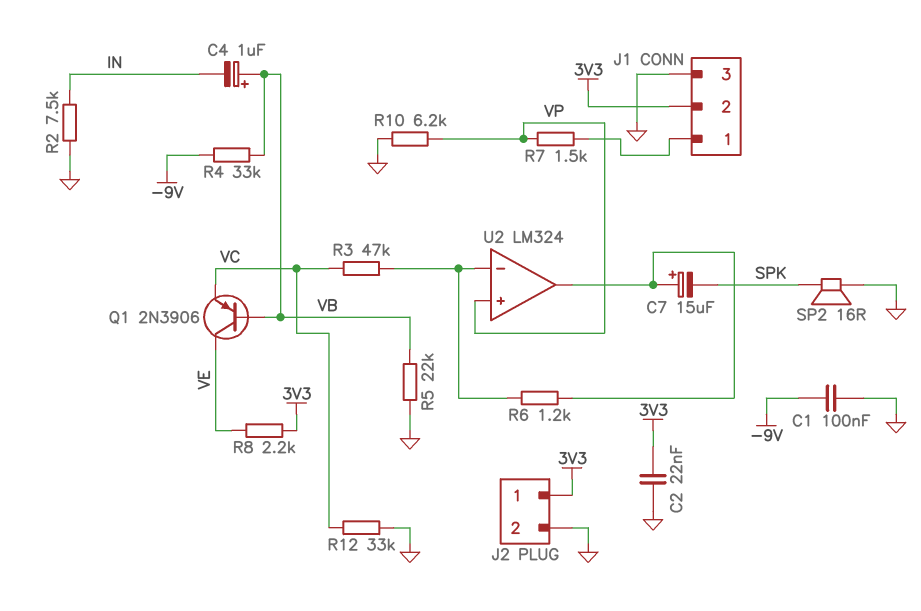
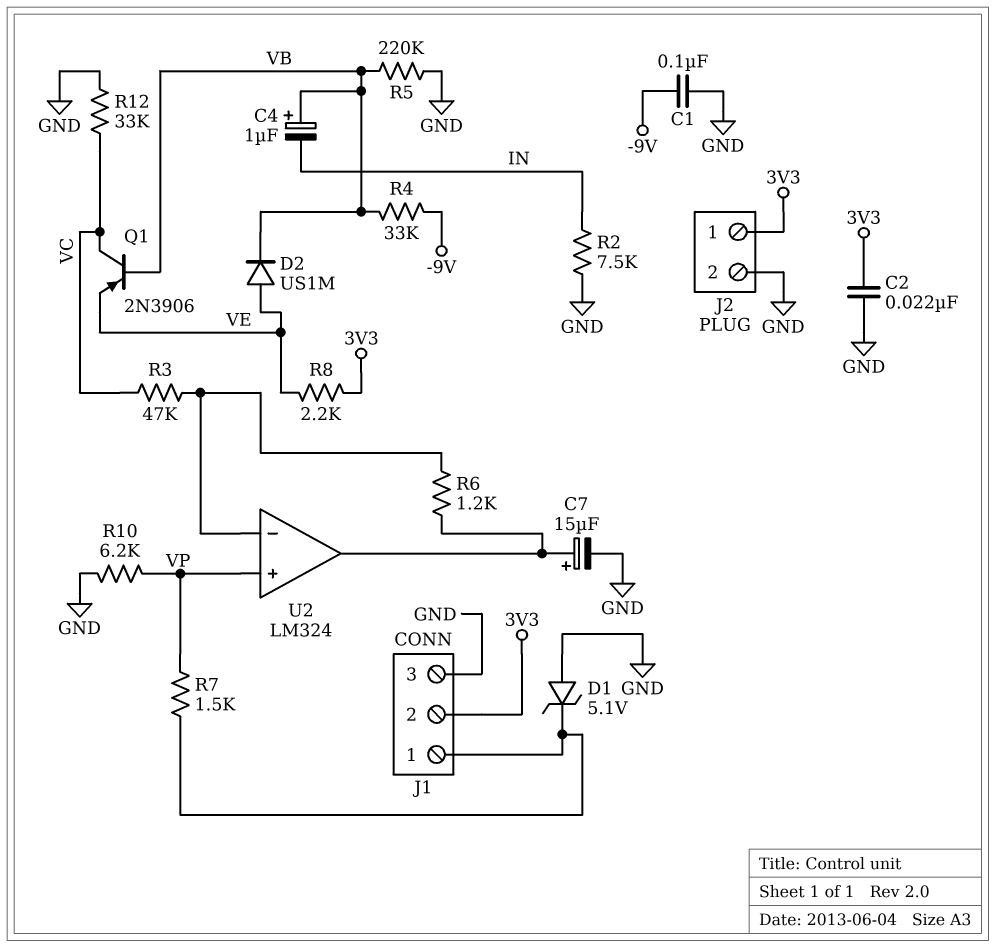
C7: 15uF (plus U2/out, minus SPK) -> 15uF (plus U2/out, minus GND)
D1: none -> zener 5.1V (A GND, K J1/1)
D2: none -> diode US1M (A VE, K VB)
Q1: PNP 2N3906 (B VB, C VE, E VC) -> PNP 2N3906 (B VB, C VC, E VE)
R5: 22k (GND, VB) -> 220k (GND, VB)
SP2: speaker 16R (GND, SPK) -> none

